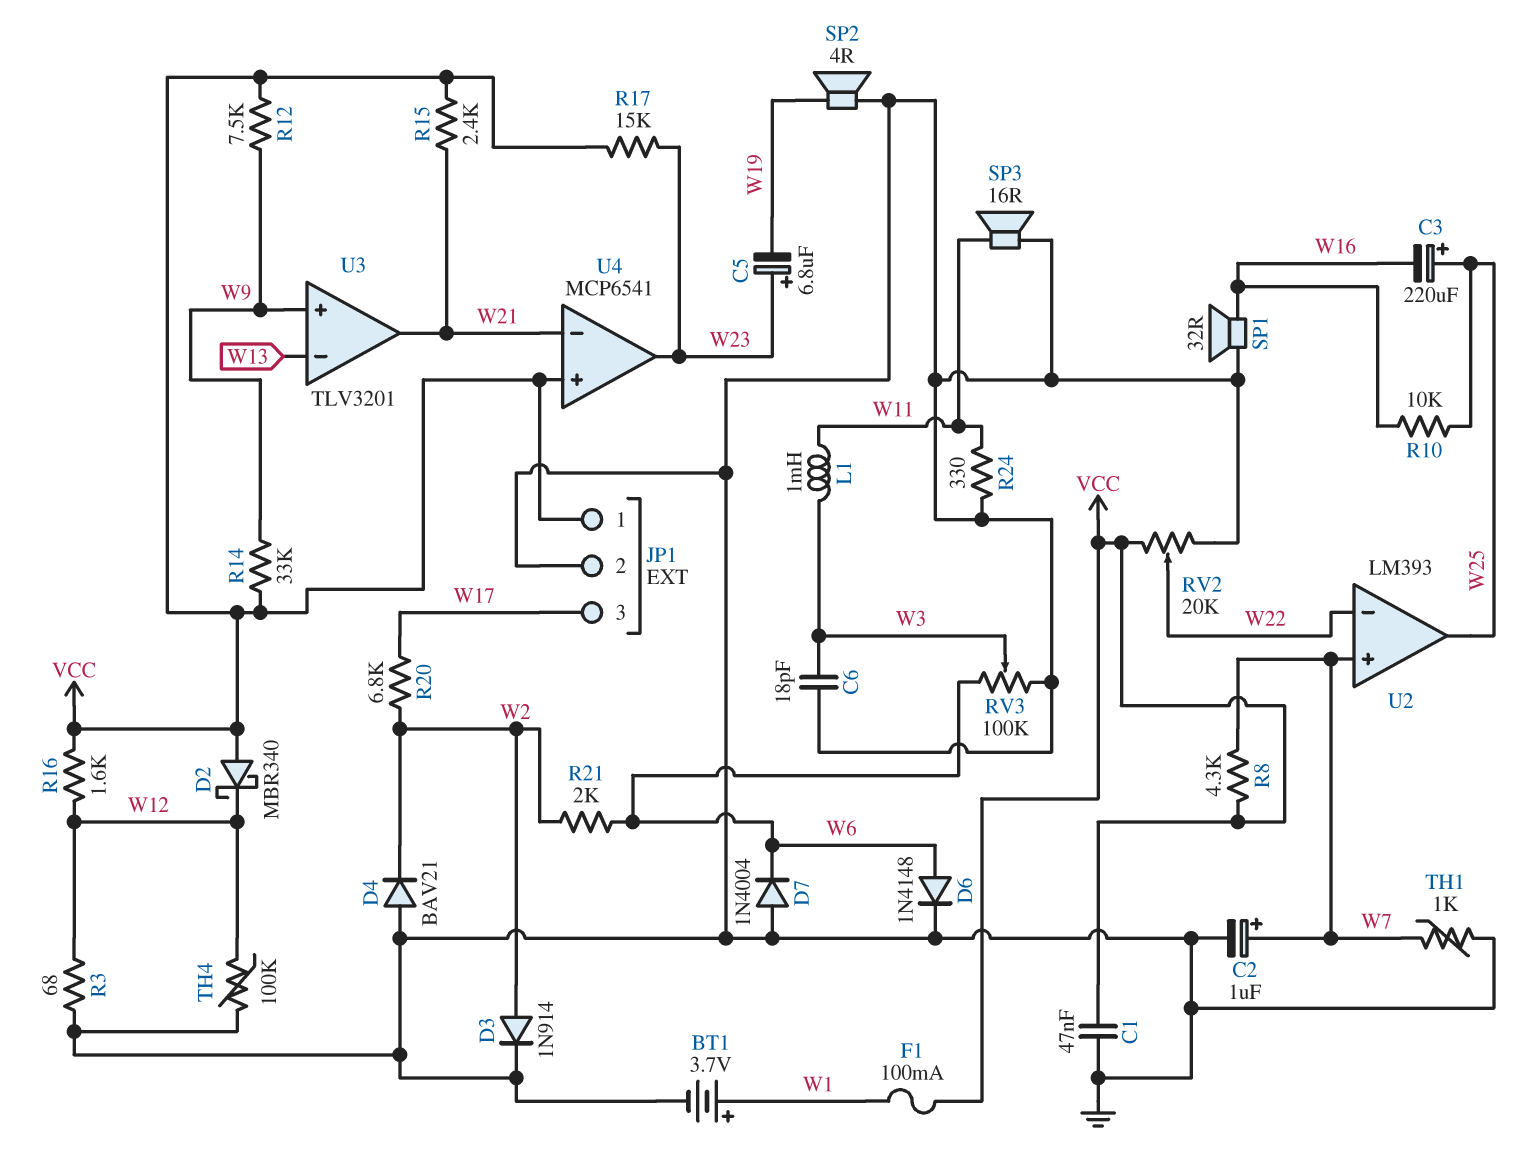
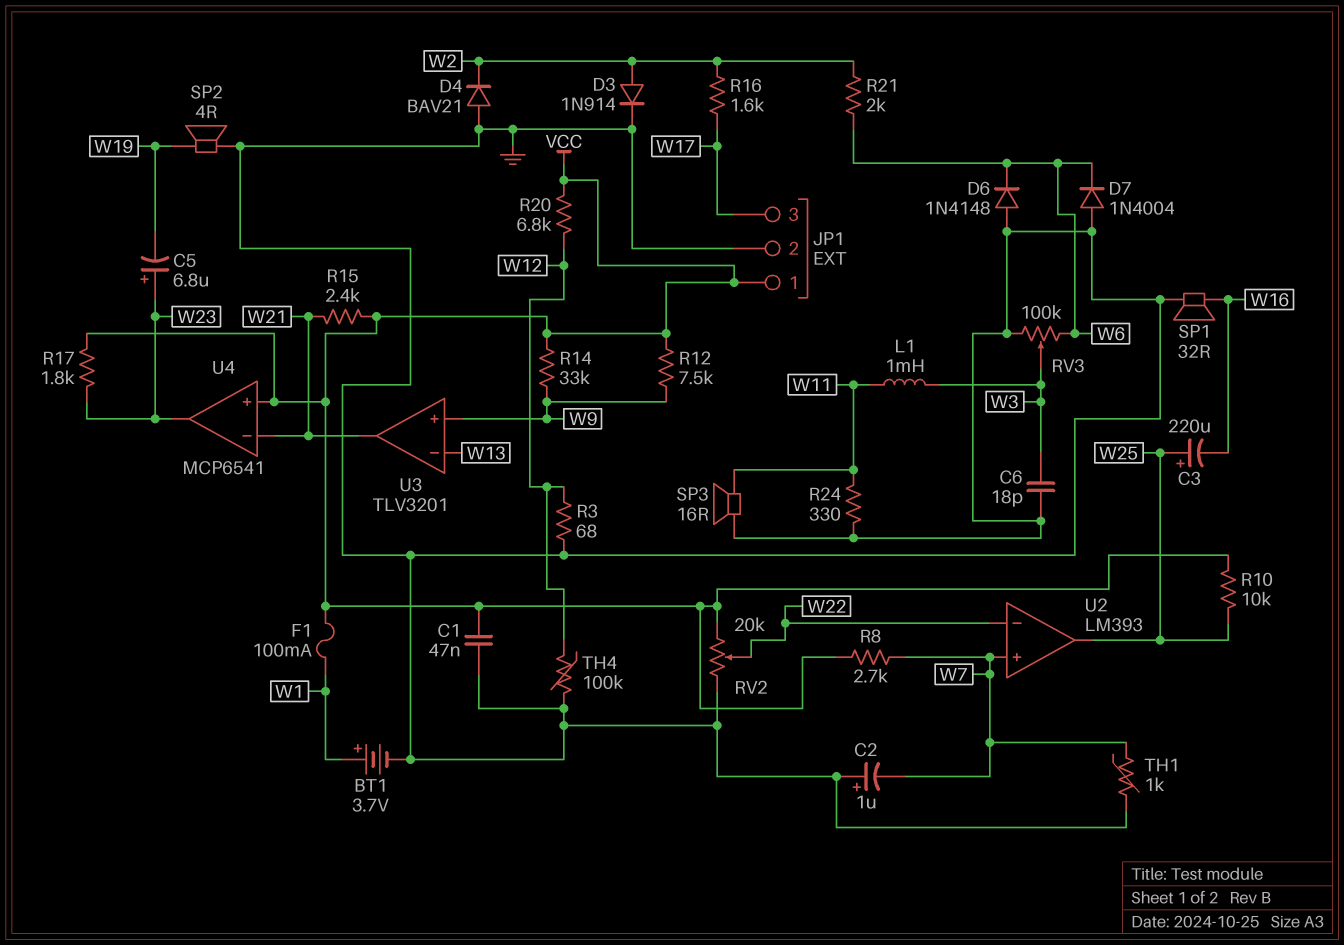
C2: 1uF (plus W7, minus GND) -> 1uF (plus GND, minus W7)
D2: schottky MBR340 (A VCC, K W12) -> none
D6: diode 1N4148 (A W6, K GND) -> diode 1N4148 (A GND, K W6)
R8: 4.3k (VCC, W7) -> 2.7k (VCC, W7)
R10: 10k (W16, W25) -> 10k (VCC, W25)
R16: 1.6k (VCC, W12) -> 1.6k (W2, W17)
R17: 15k (VCC, W23) -> 1.8k (VCC, W23)
R20: 6.8k (W2, W17) -> 6.8k (VCC, W12)

